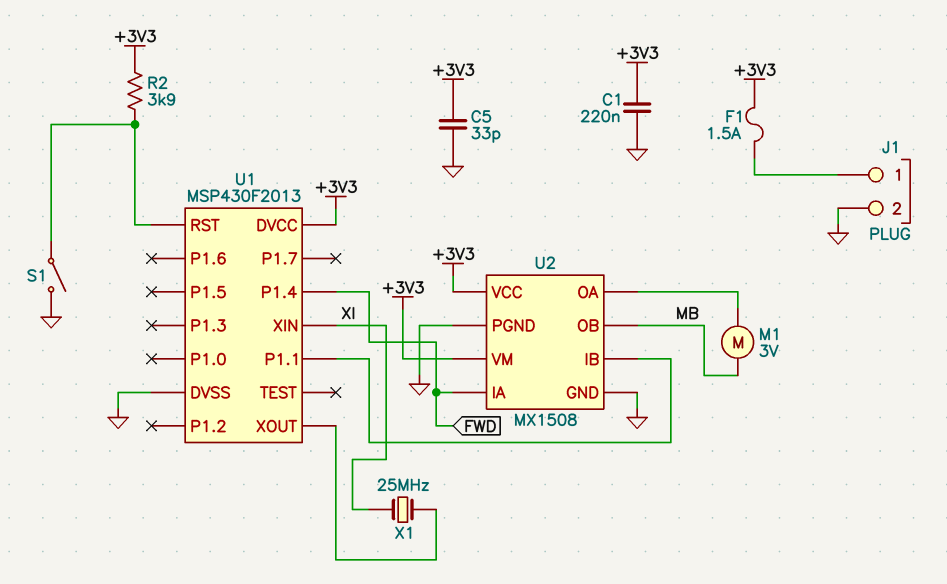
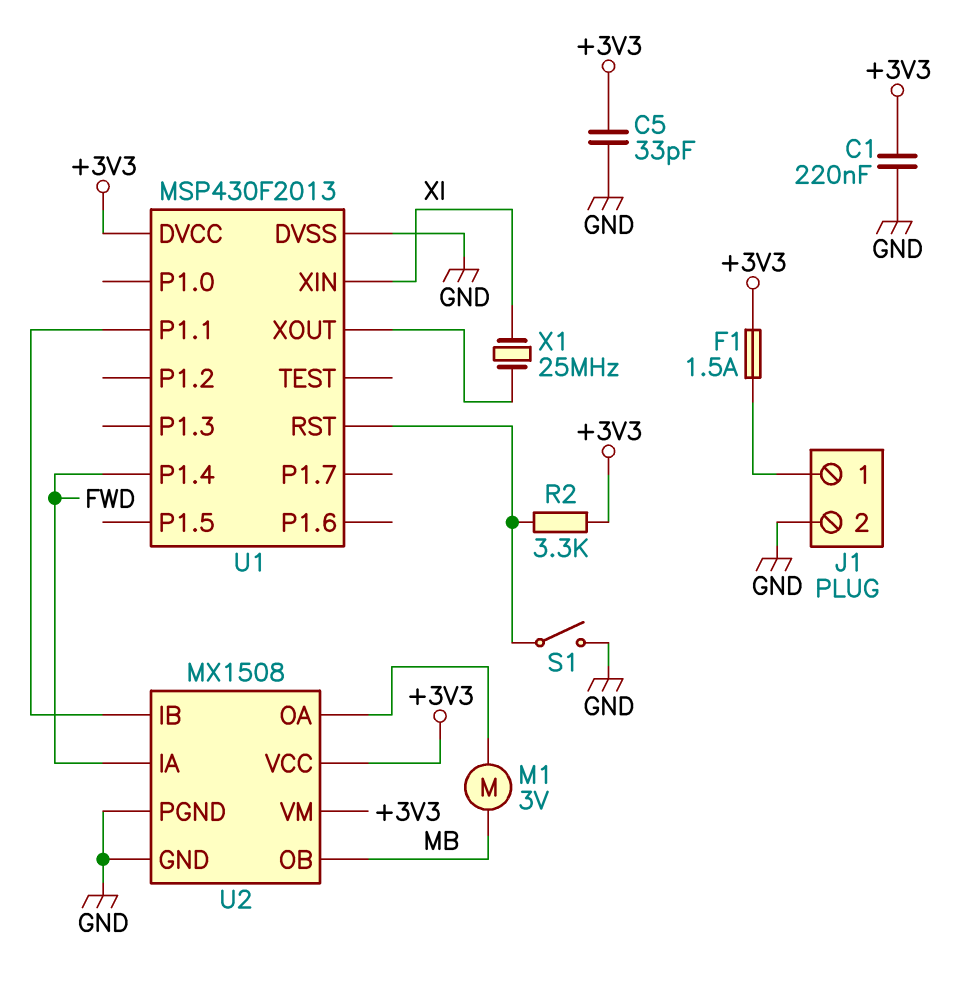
R2: 3.9k (+3V3, U1/RST) -> 3.3k (+3V3, U1/RST)

